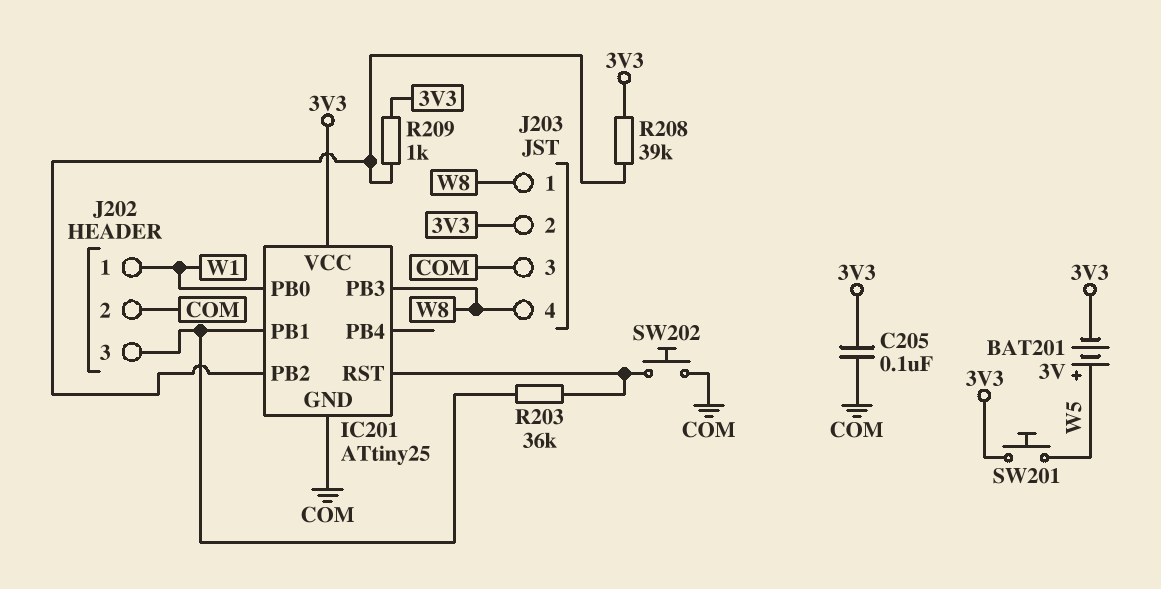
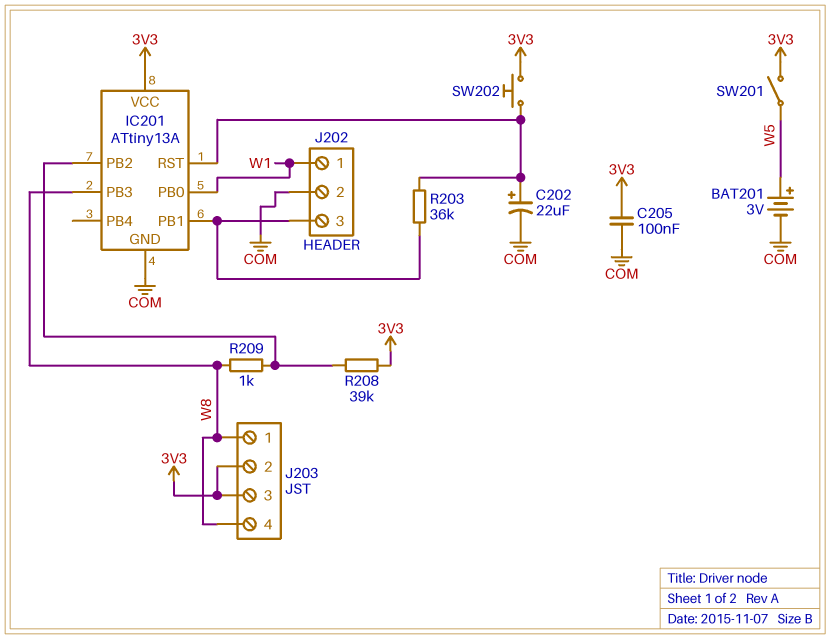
BAT201: 3V (plus W5, minus 3V3) -> 3V (plus W5, minus COM)
C202: none -> 22uF (plus IC201/RST, minus COM)
IC201: ATtiny25 -> ATtiny13A
J203 pin 3: COM -> 3V3
R209: 1k (3V3, IC201/PB2) -> 1k (IC201/PB2, W8)
SW201: button (3V3, W5) -> switch (3V3, W5)
SW202: button (COM, IC201/RST) -> button (3V3, IC201/RST)

